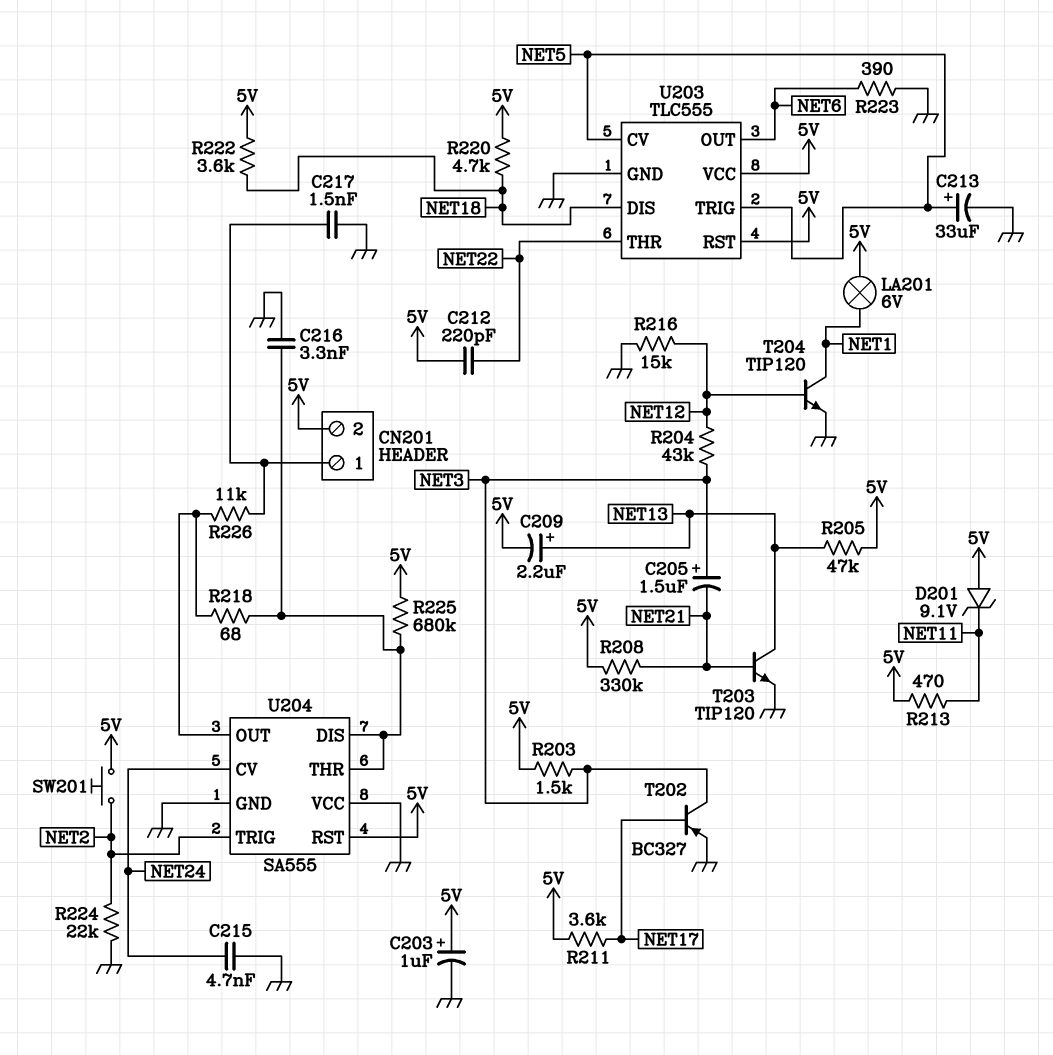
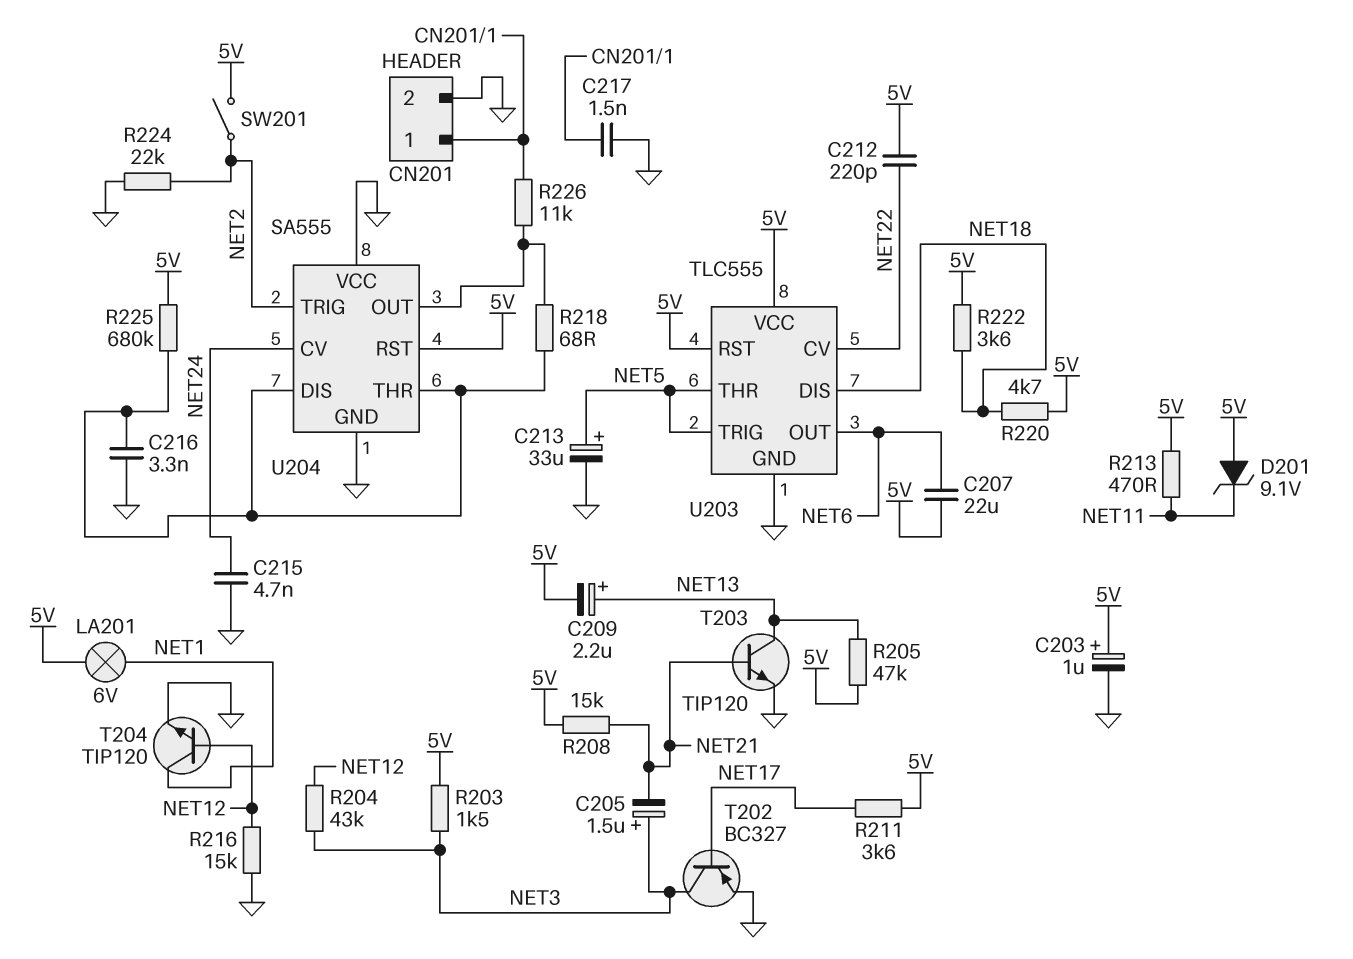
C207: none -> 22uF (5V, NET6)
CN201 pin 2: 5V -> GND
R208: 330k (5V, NET21) -> 15k (5V, NET21)
R223: 390 (GND, NET6) -> none
SW201: button (5V, NET2) -> switch (5V, NET2)
U203 pin CV: NET5 -> NET22
U203 pin THR: NET22 -> NET5

